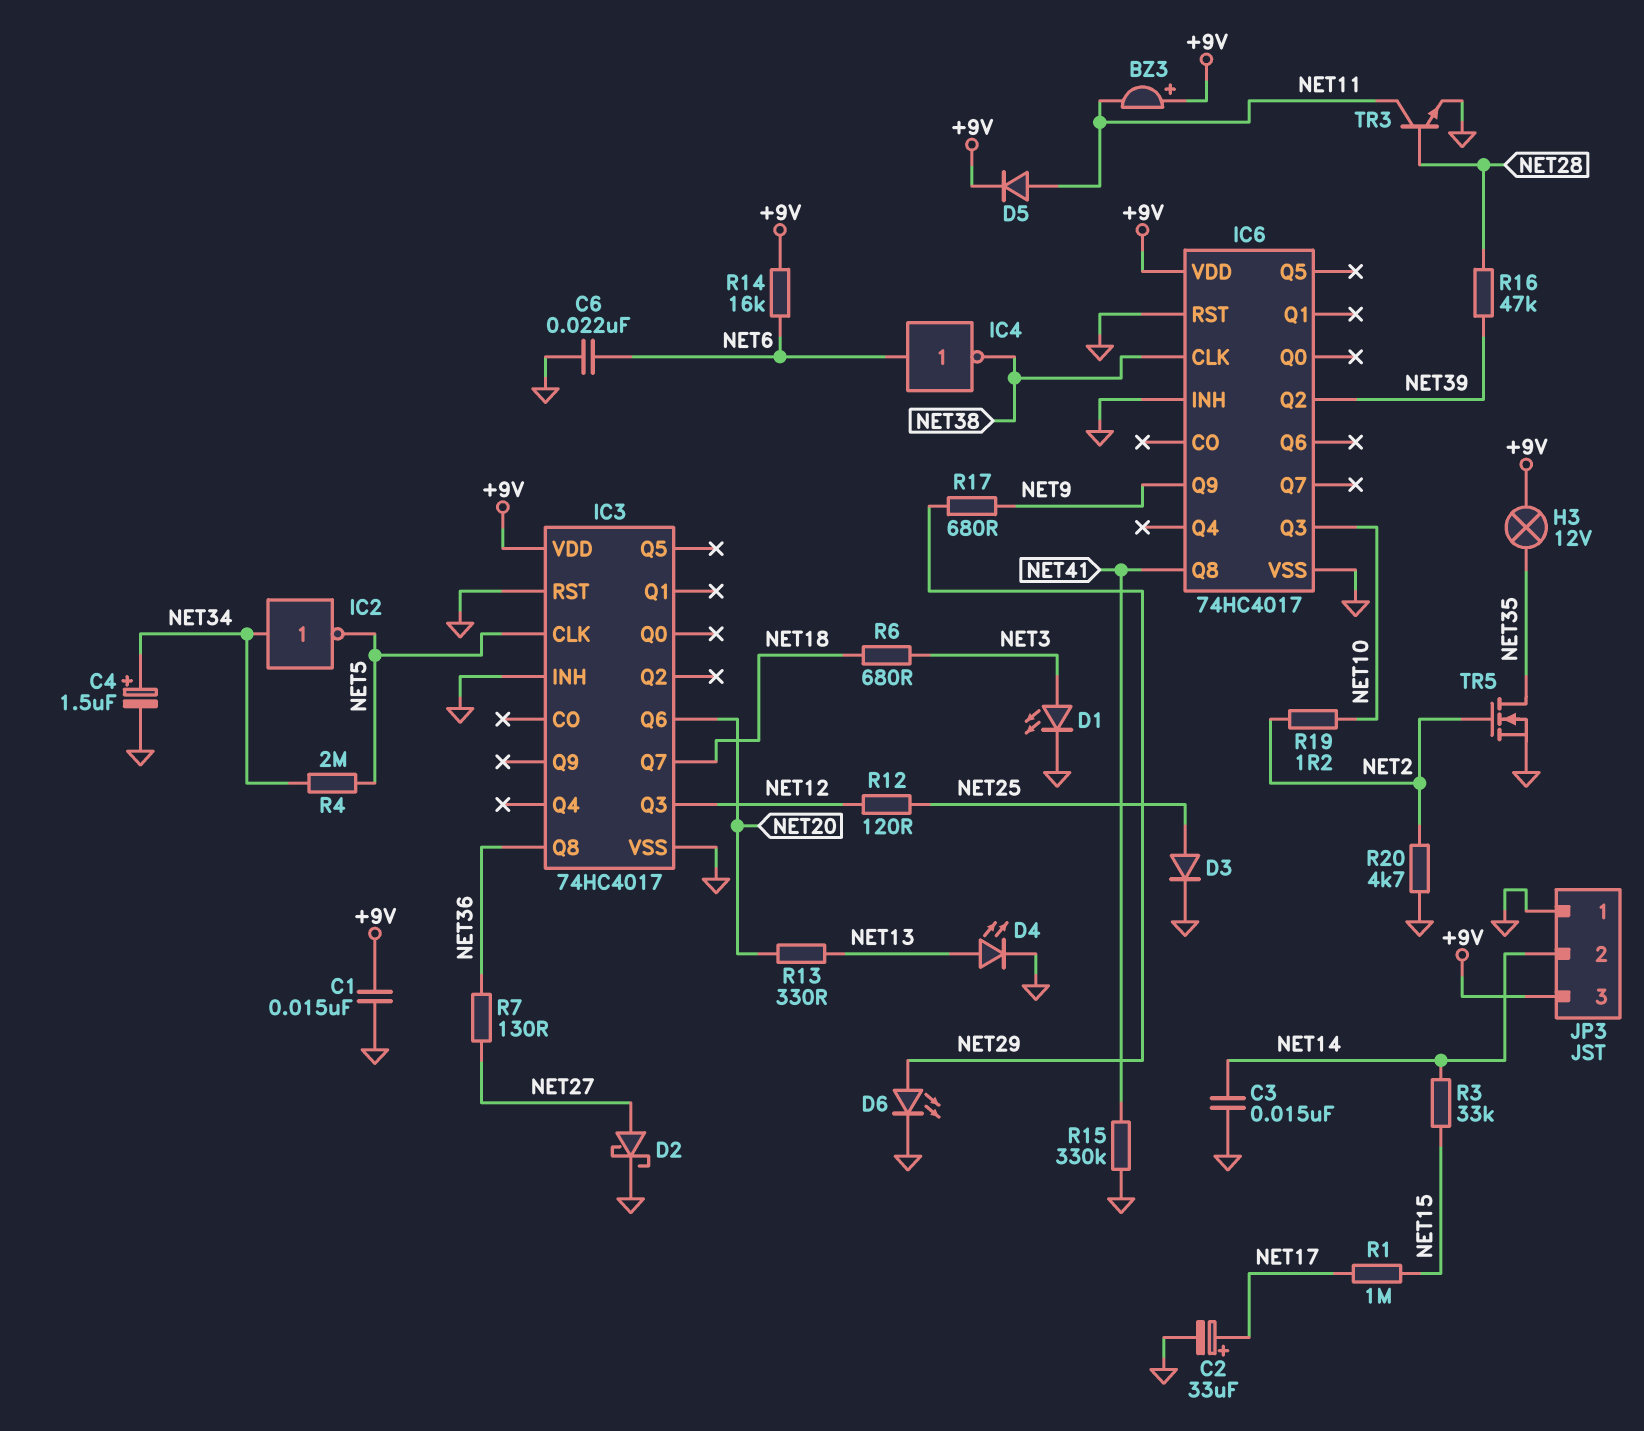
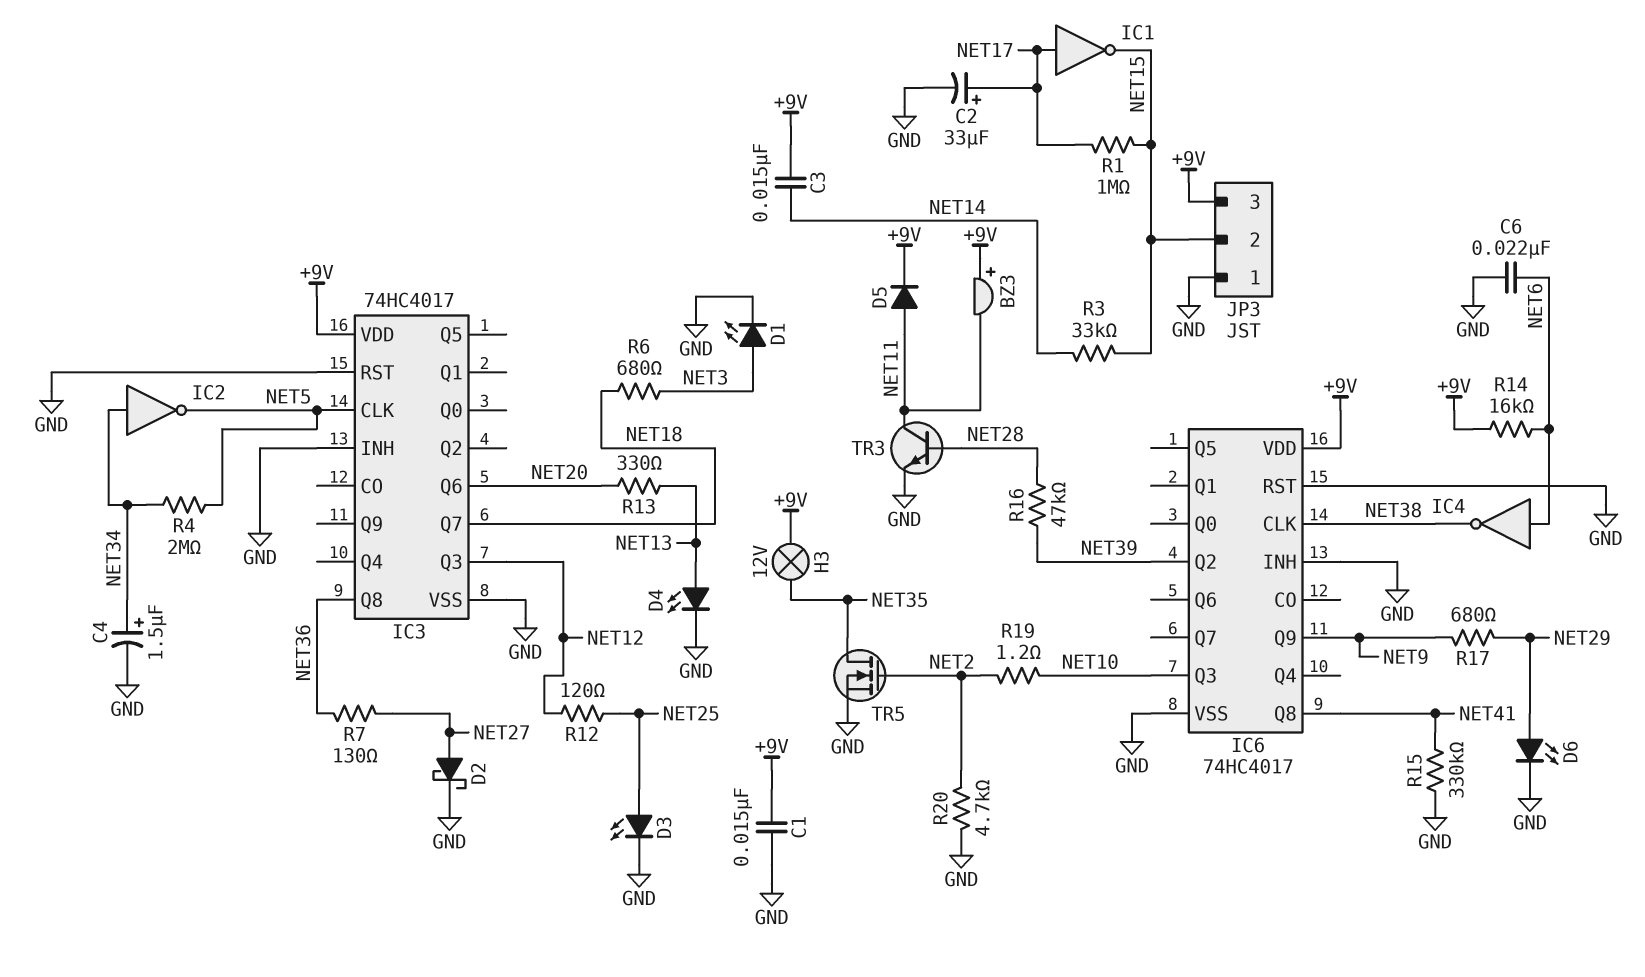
C3: 15nF (GND, NET14) -> 15nF (+9V, NET14)
D3: diode (A NET25, K GND) -> LED (A NET25, K GND)
IC1: none -> NOT (in NET17, out NET15)
JP3 pin 2: NET14 -> NET15

